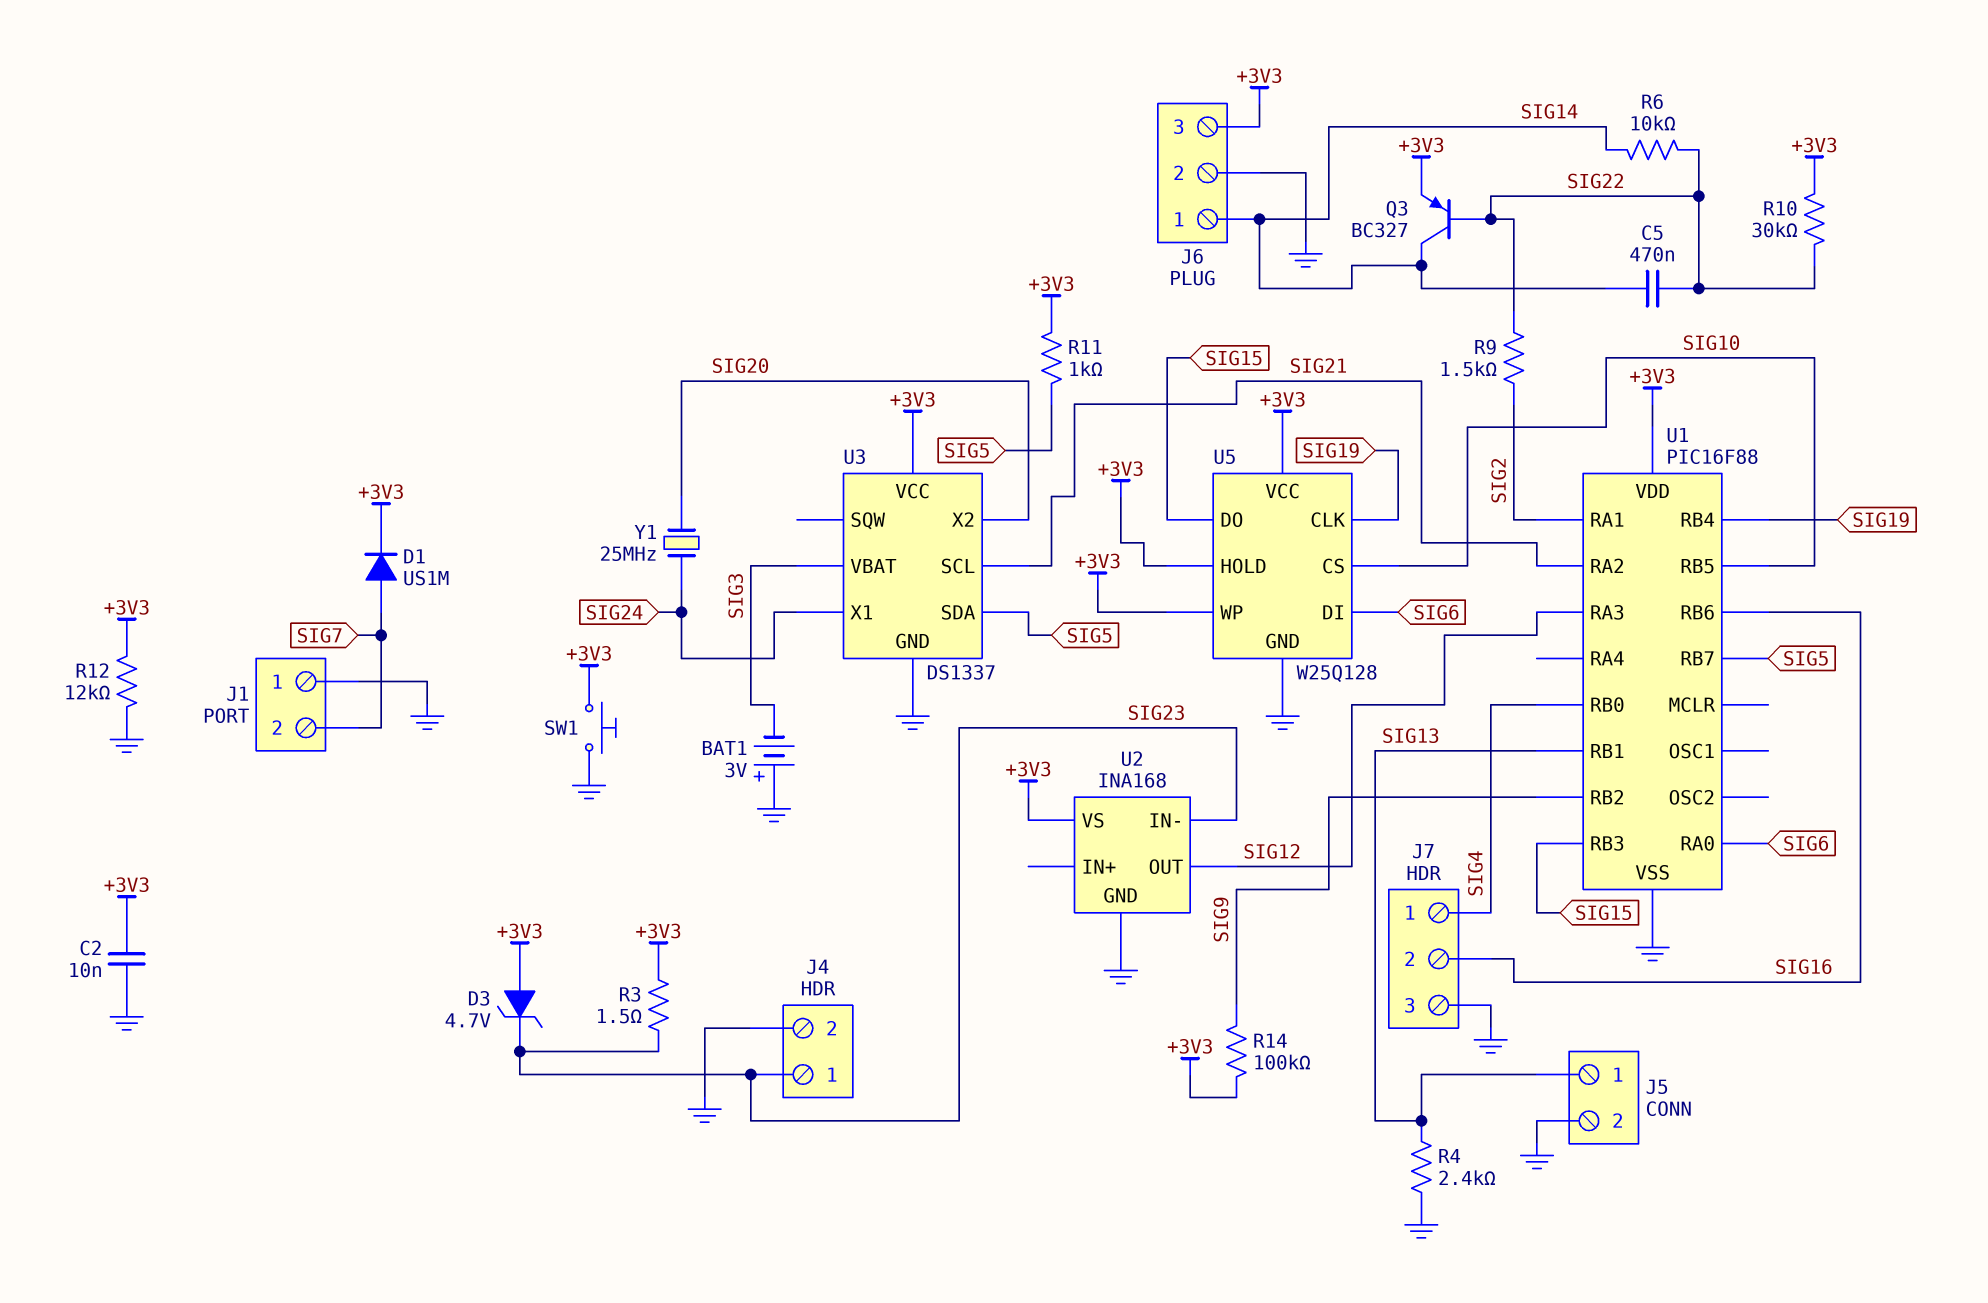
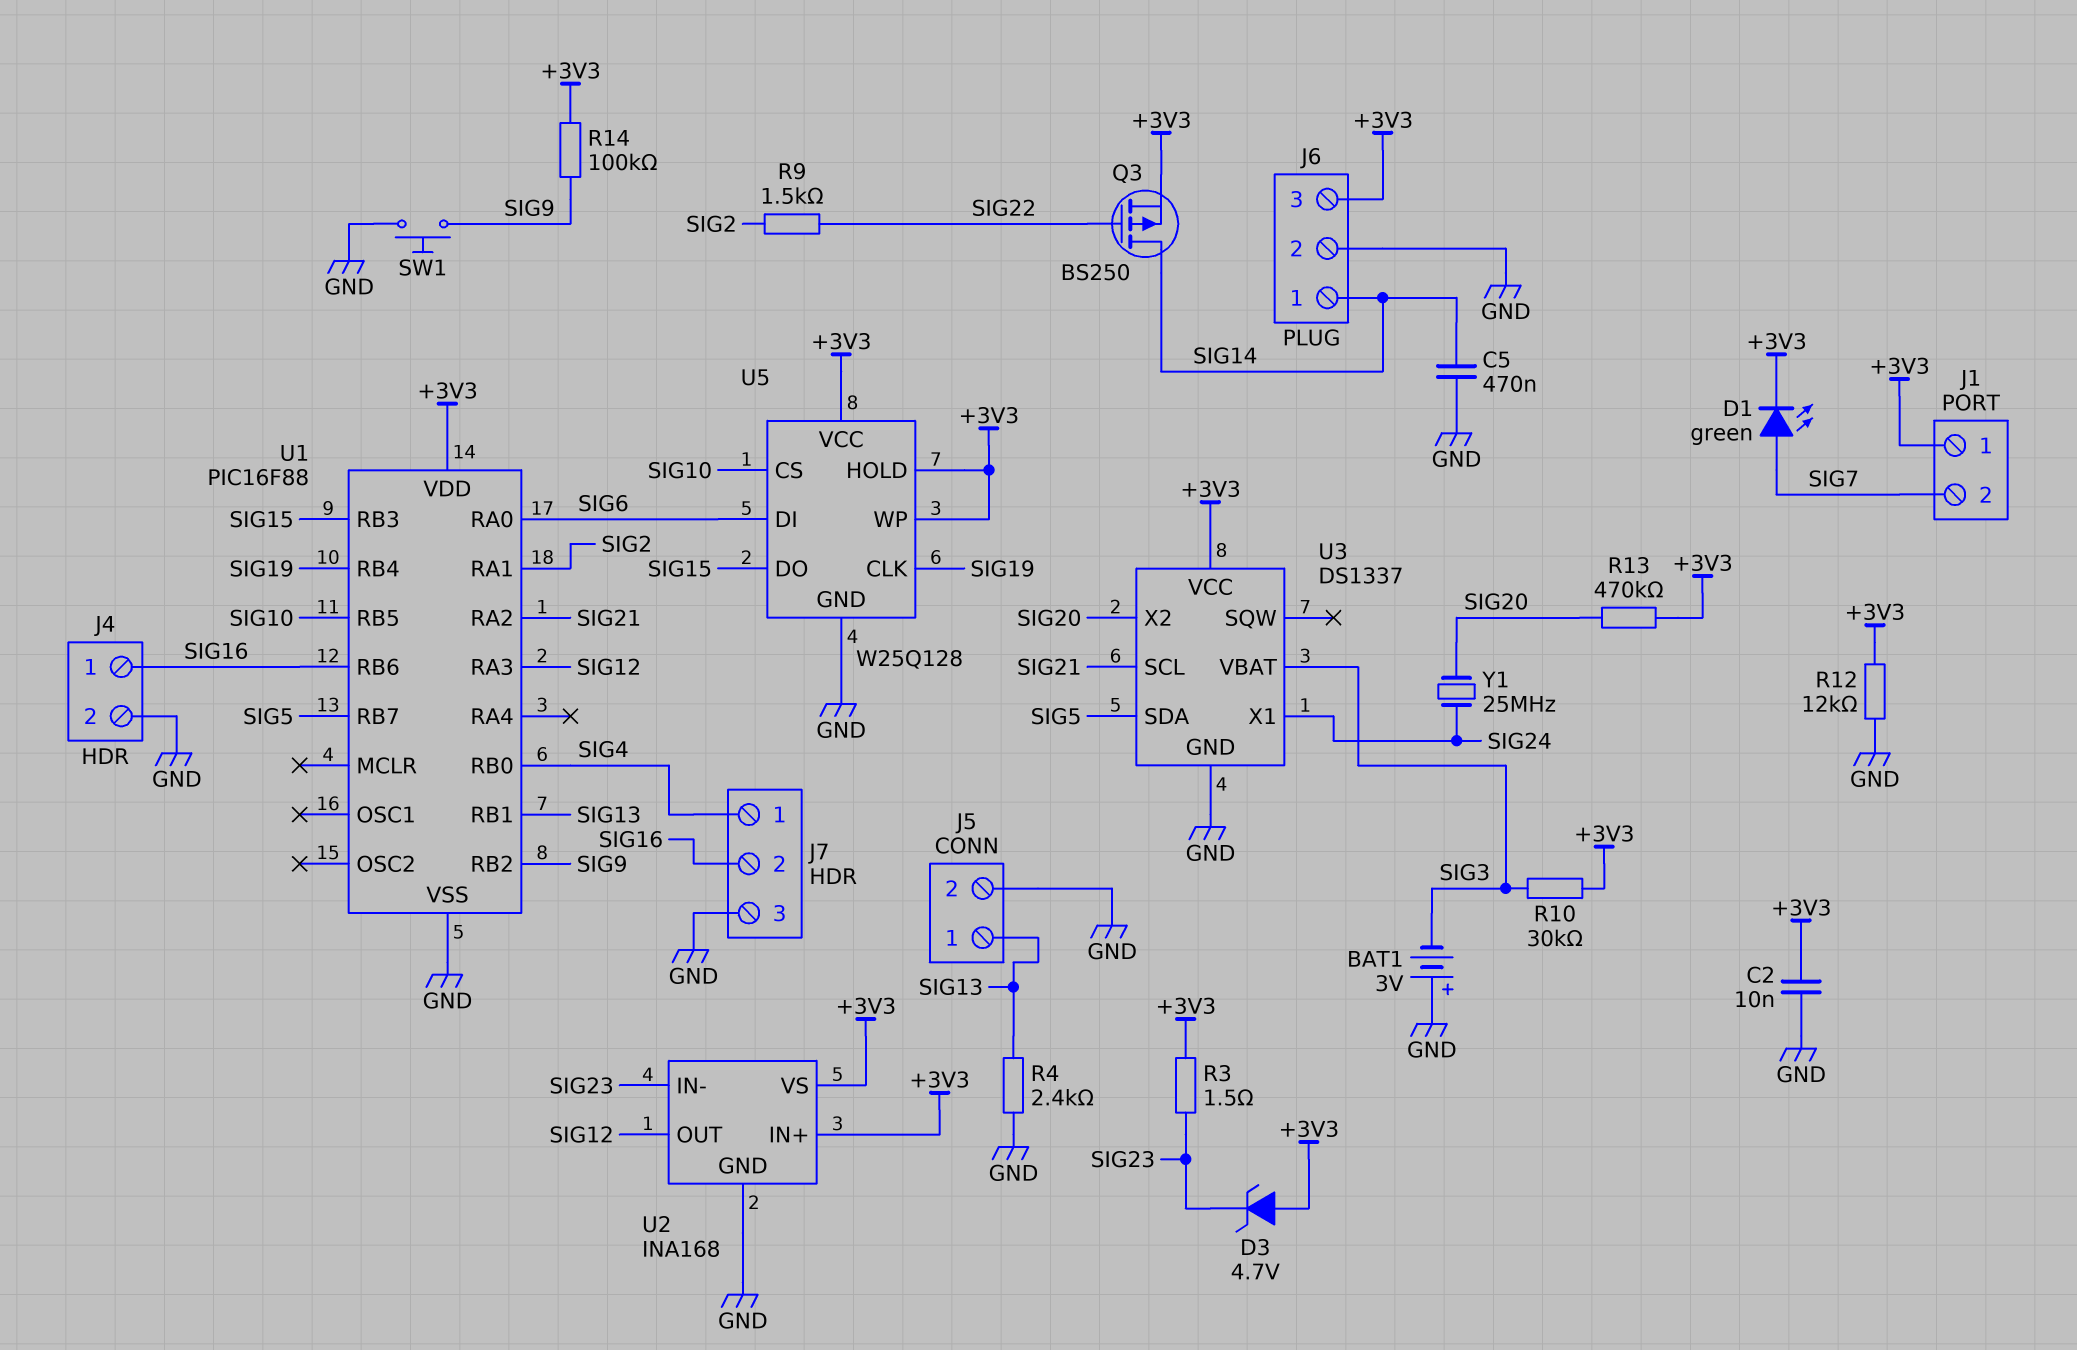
C5: 470nF (SIG14, SIG22) -> 470nF (GND, SIG14)
D1: diode US1M (A SIG7, K +3V3) -> LED green (A SIG7, K +3V3)
J1 pin 1: GND -> +3V3
J4 pin 1: SIG23 -> SIG16
Q3: PNP BC327 (B SIG22, C SIG14, E +3V3) -> PMOS BS250 (G SIG22, D SIG14, S +3V3)
R6: 10k (SIG14, SIG22) -> none
R10: 30k (+3V3, SIG22) -> 30k (+3V3, SIG3)
R11: 1k (+3V3, SIG5) -> none
R13: none -> 470k (+3V3, SIG20)
SW1: button (+3V3, GND) -> button (GND, SIG9)
U2 pin IN+: none -> +3V3

